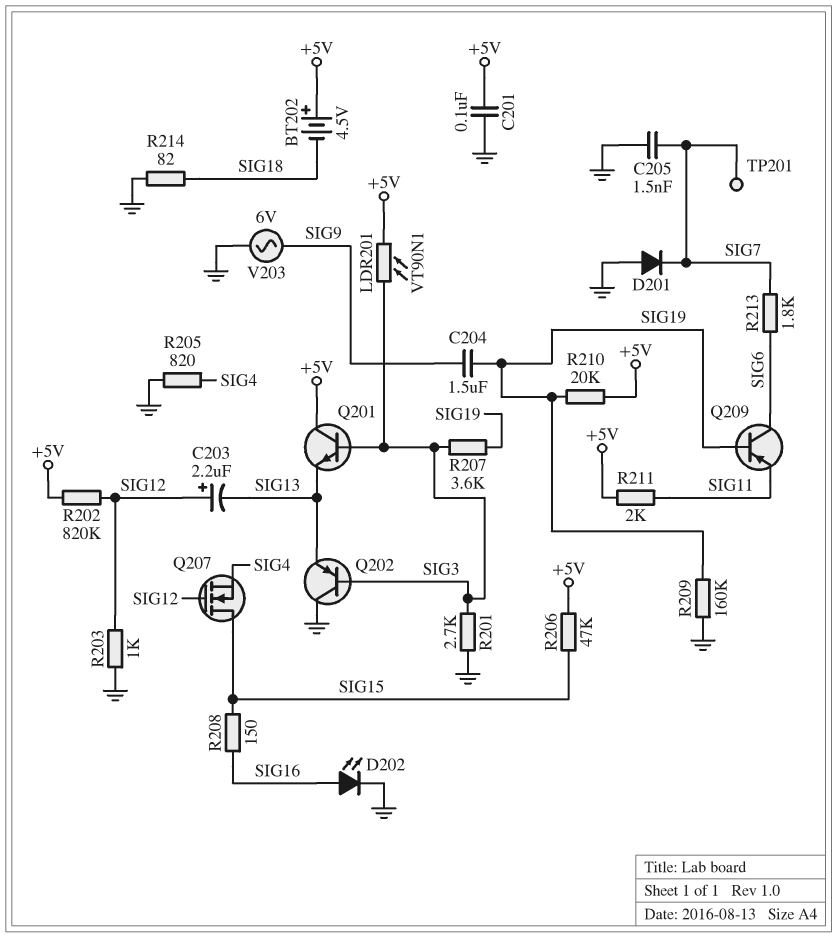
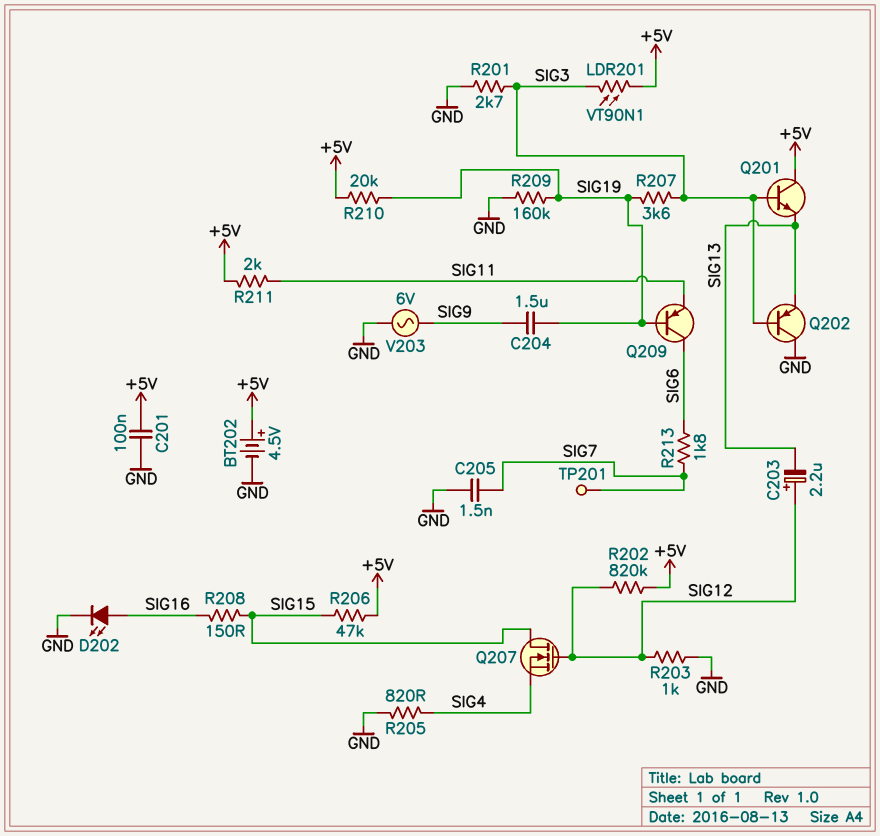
BT202: 4.5V (plus +5V, minus SIG18) -> 4.5V (plus +5V, minus GND)
D201: diode (A GND, K SIG7) -> none
R214: 82 (GND, SIG18) -> none

